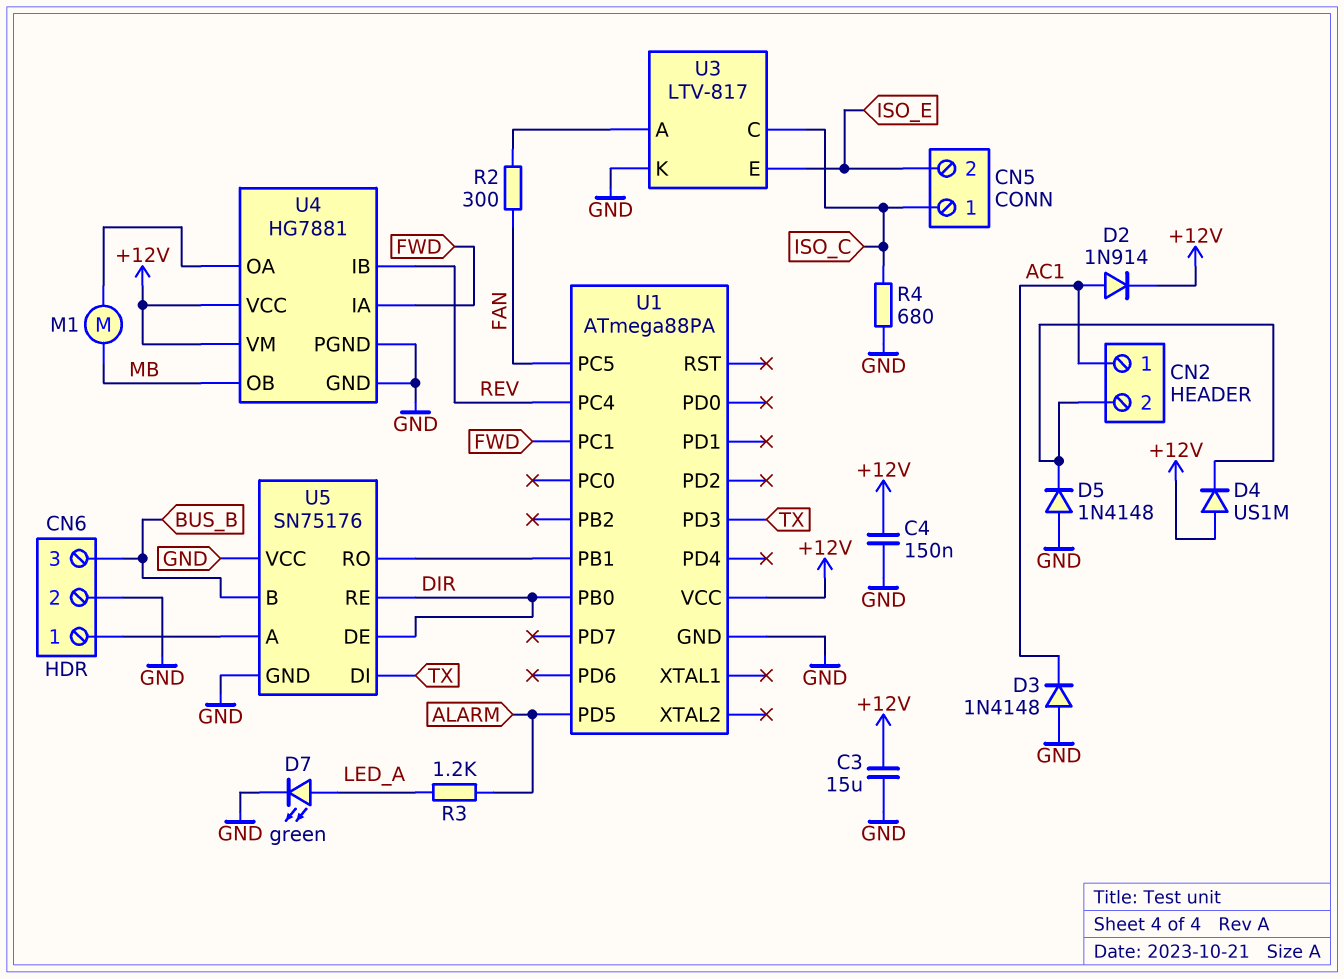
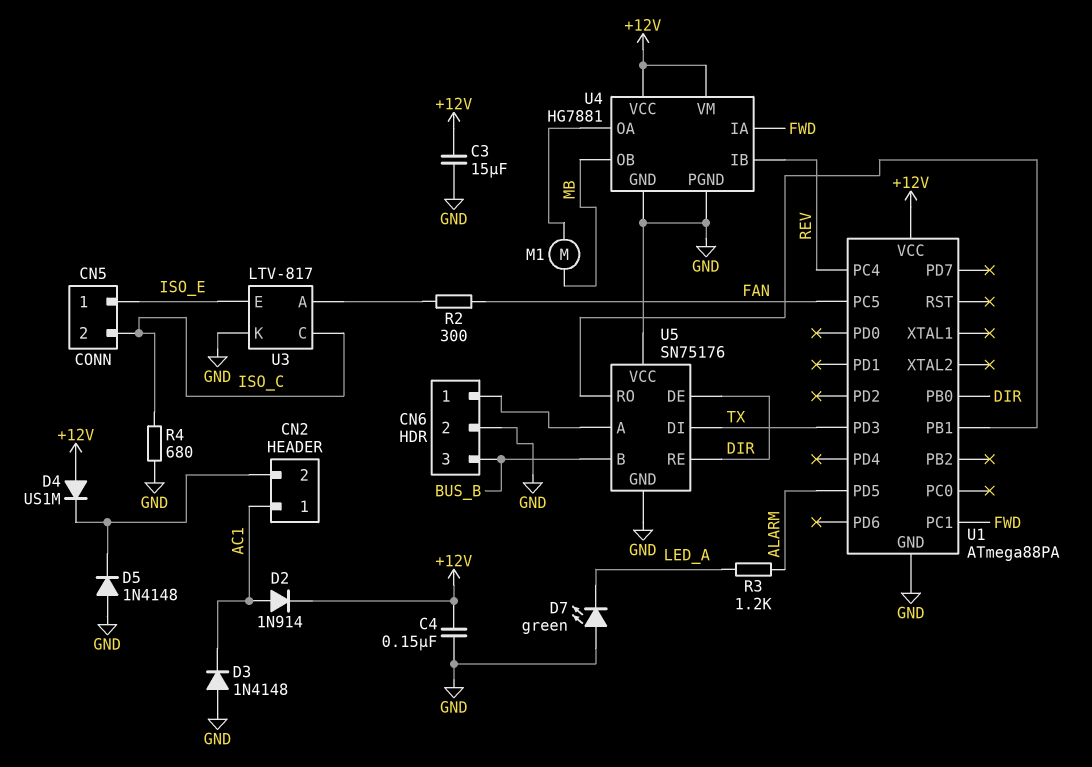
CN5 pin 1: ISO_C -> ISO_E
CN5 pin 2: ISO_E -> ISO_C
D7: LED green (A LED_A, K GND) -> LED green (A GND, K LED_A)

